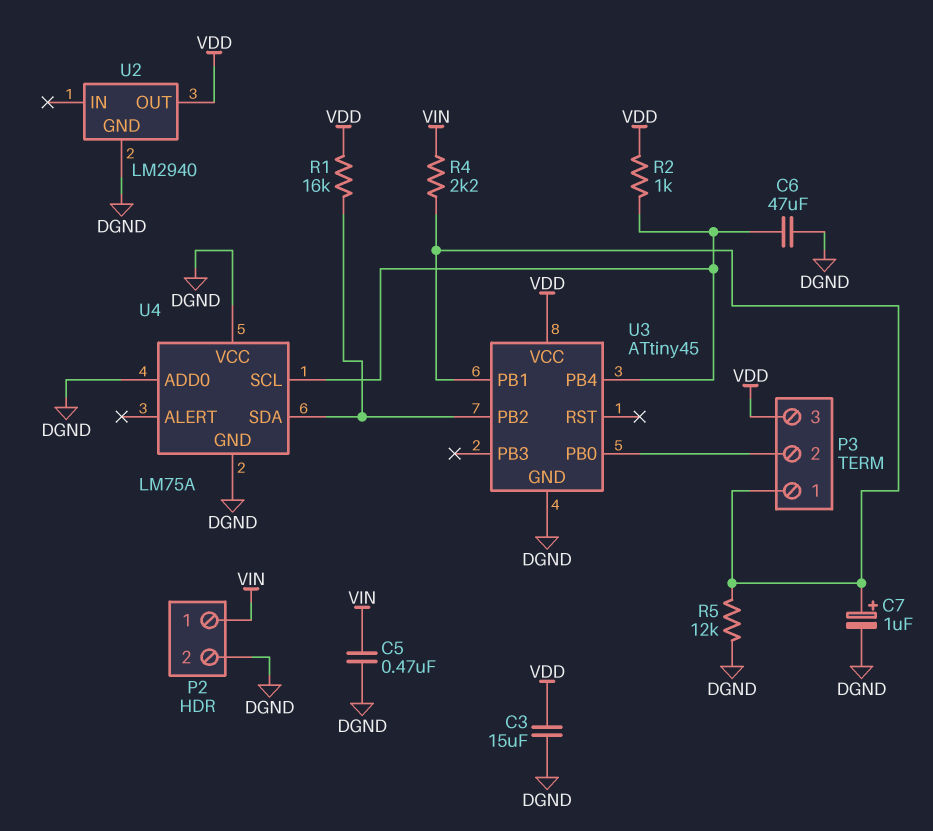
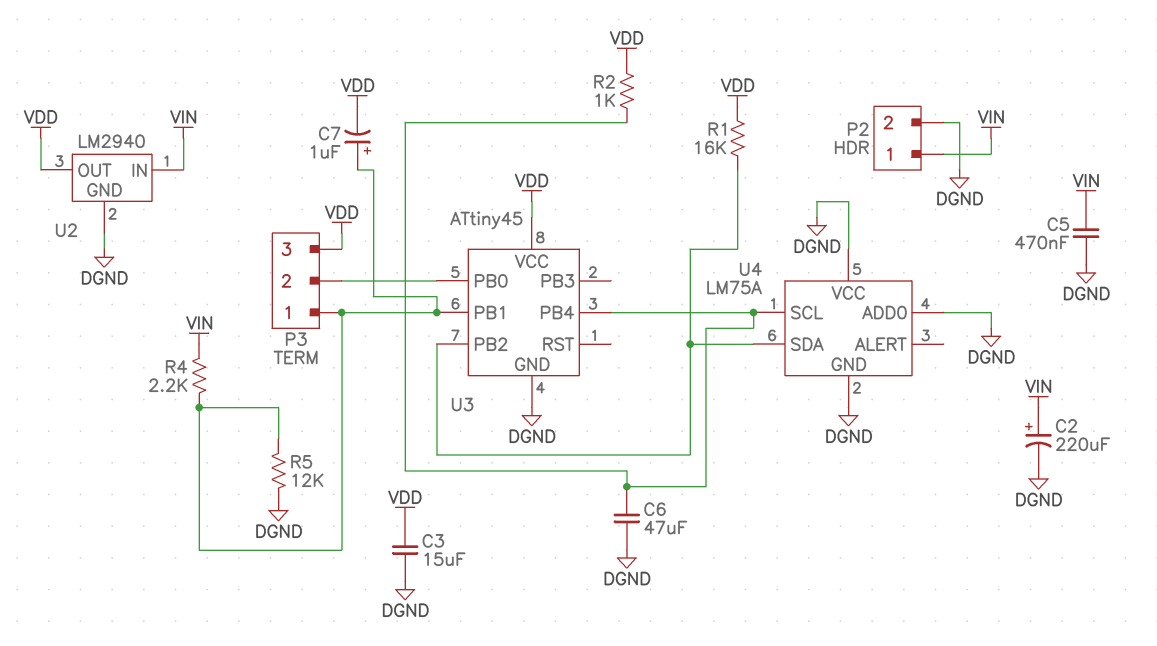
C2: none -> 220uF (plus VIN, minus DGND)
C7: 1uF (plus P3/1, minus DGND) -> 1uF (plus P3/1, minus VDD)
U2 pin IN: none -> VIN

